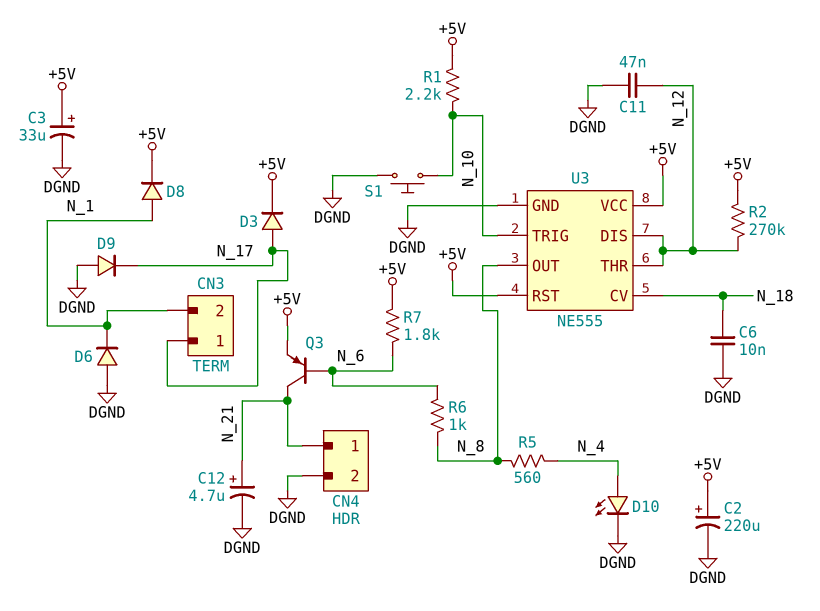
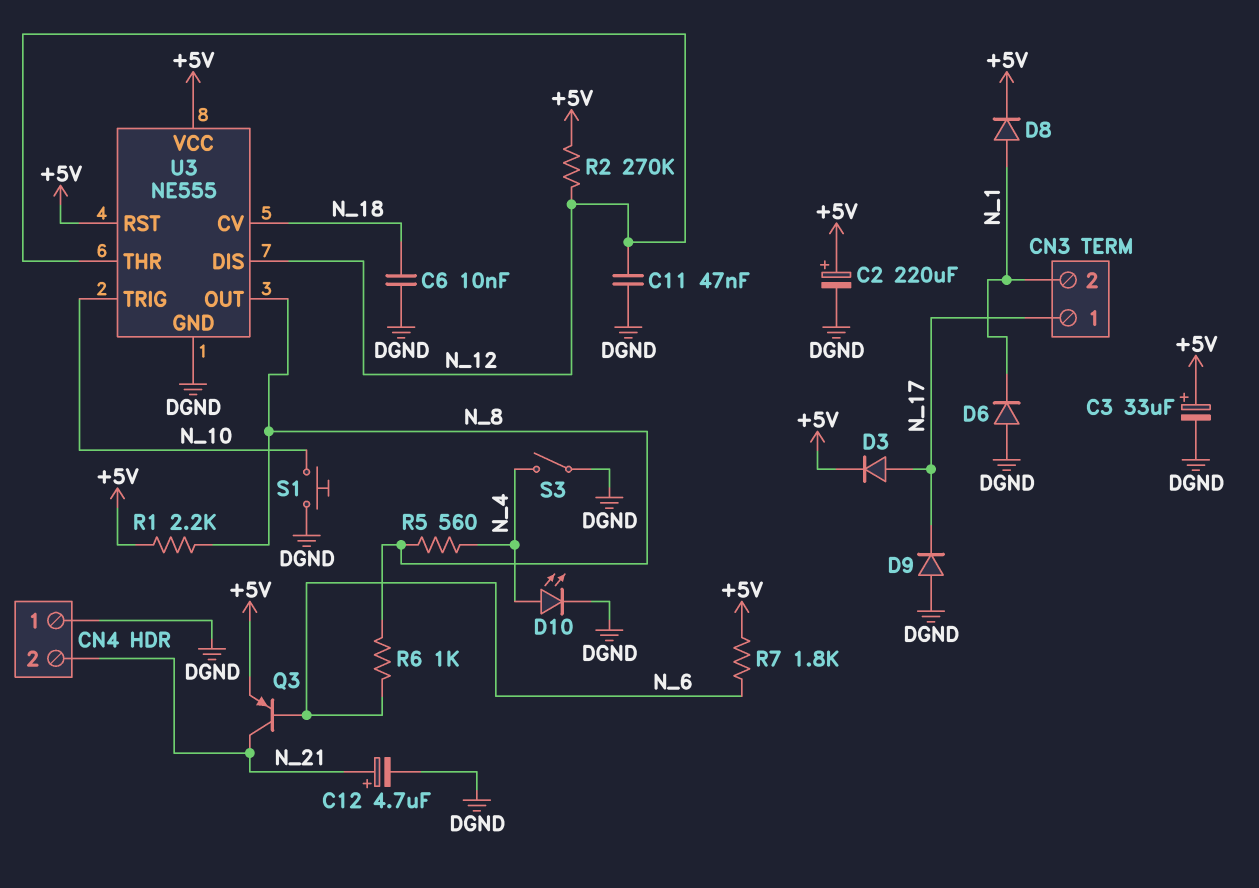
CN4 pin 1: N_21 -> DGND
CN4 pin 2: DGND -> N_21
R1: 2.2k (+5V, N_10) -> 2.2k (+5V, N_8)
S3: none -> switch (DGND, N_4)

